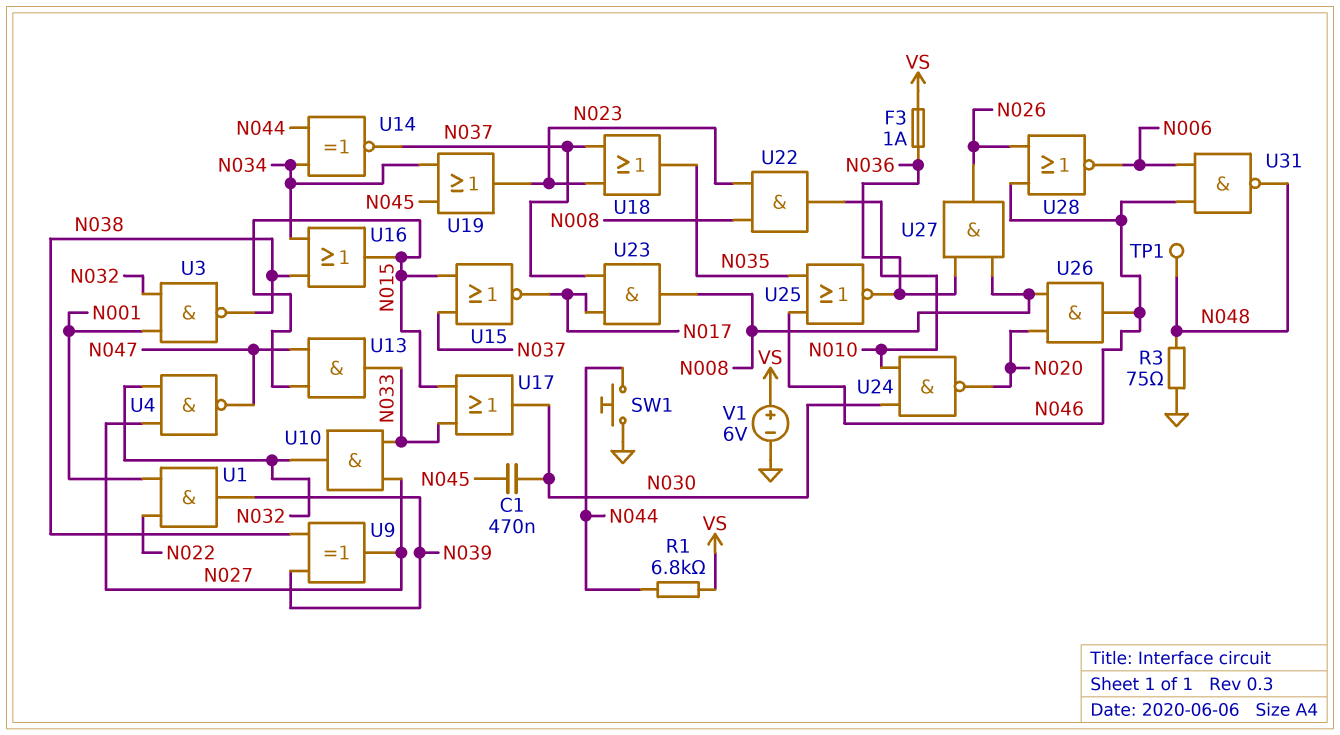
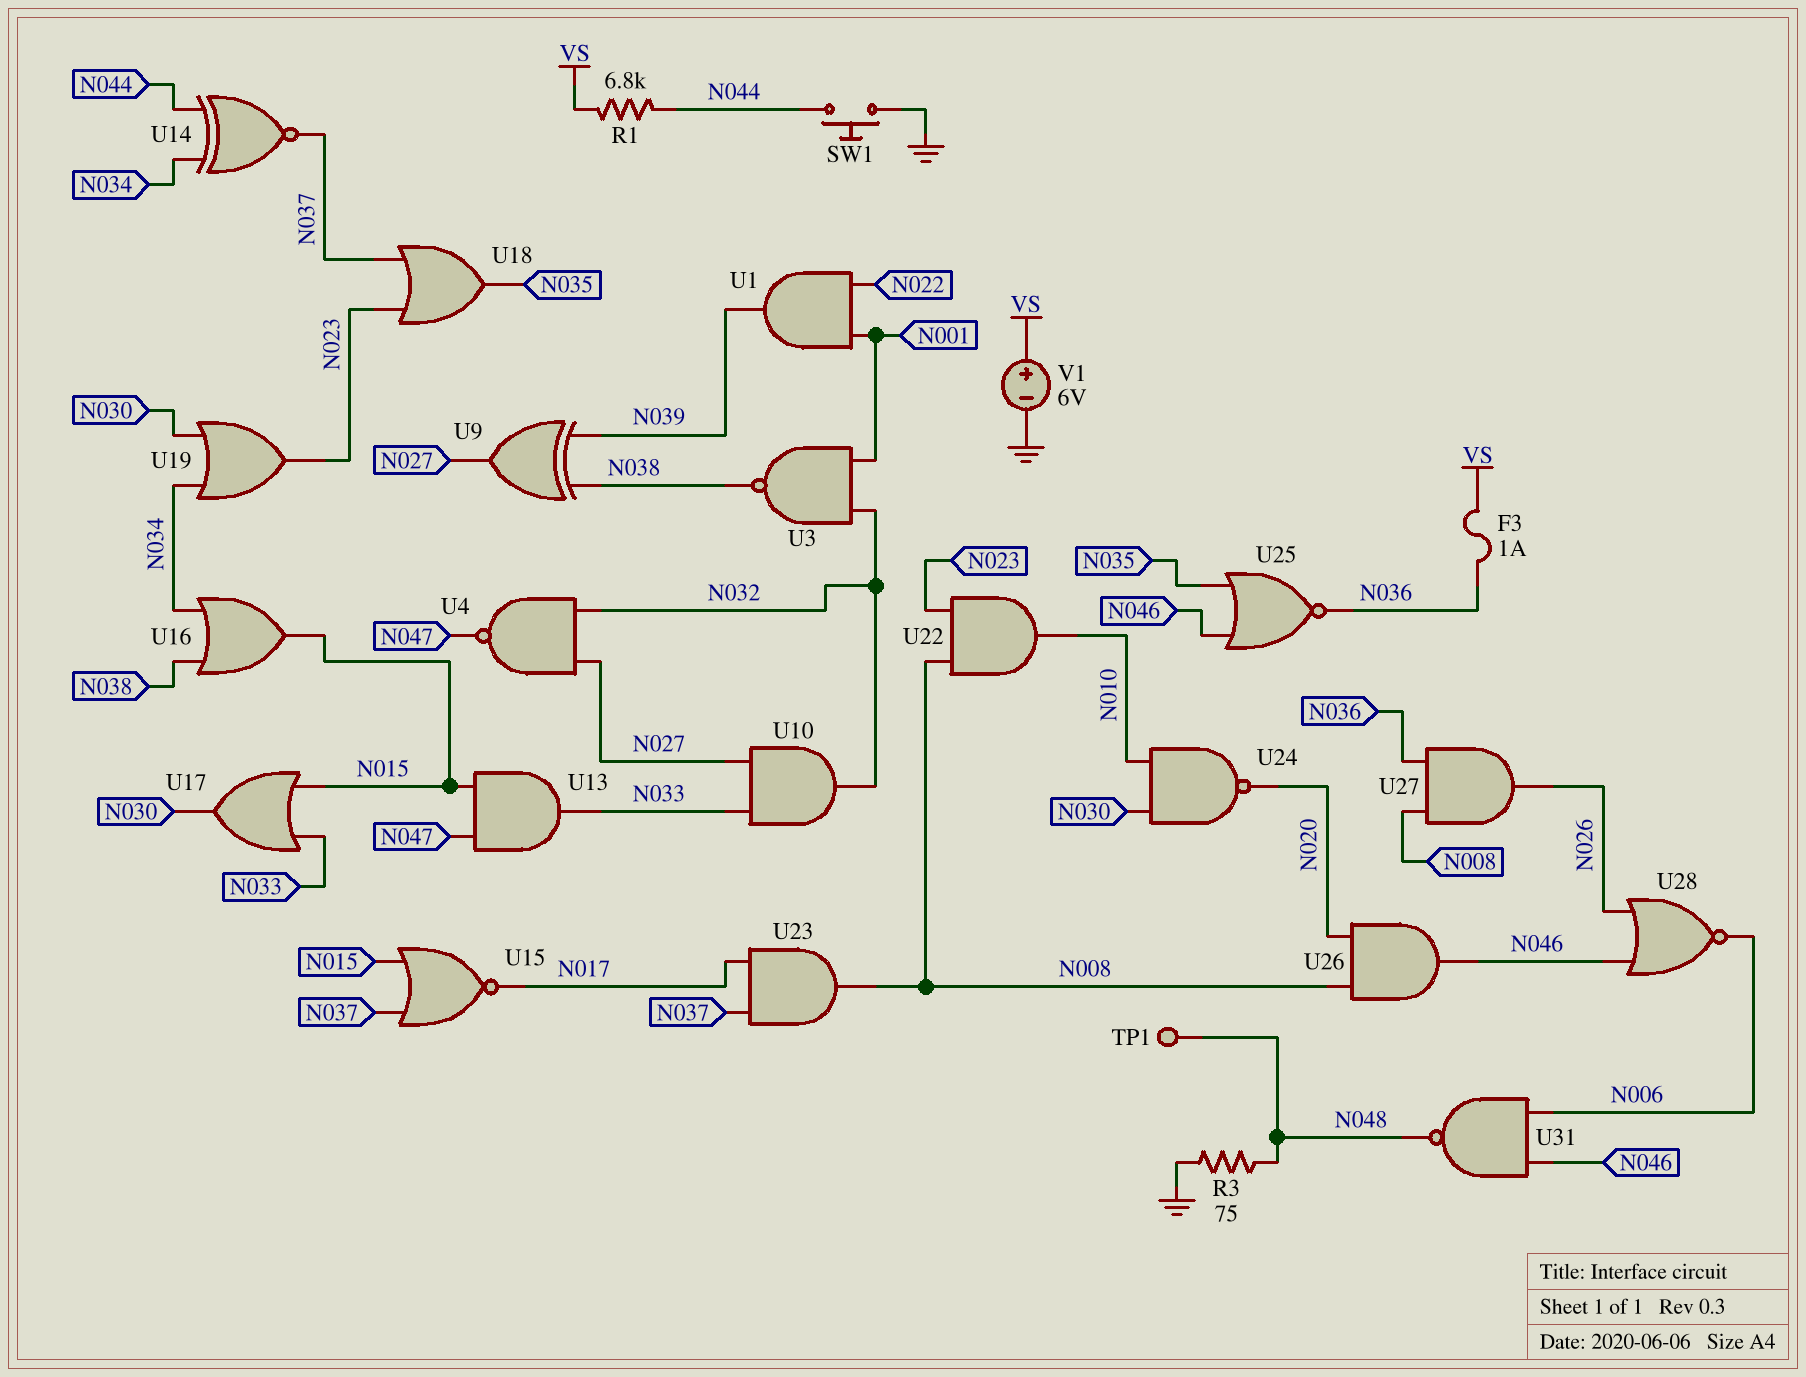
C1: 470nF (N030, N045) -> none
U19: OR (in N034, in N045, out N023) -> OR (in N030, in N034, out N023)

